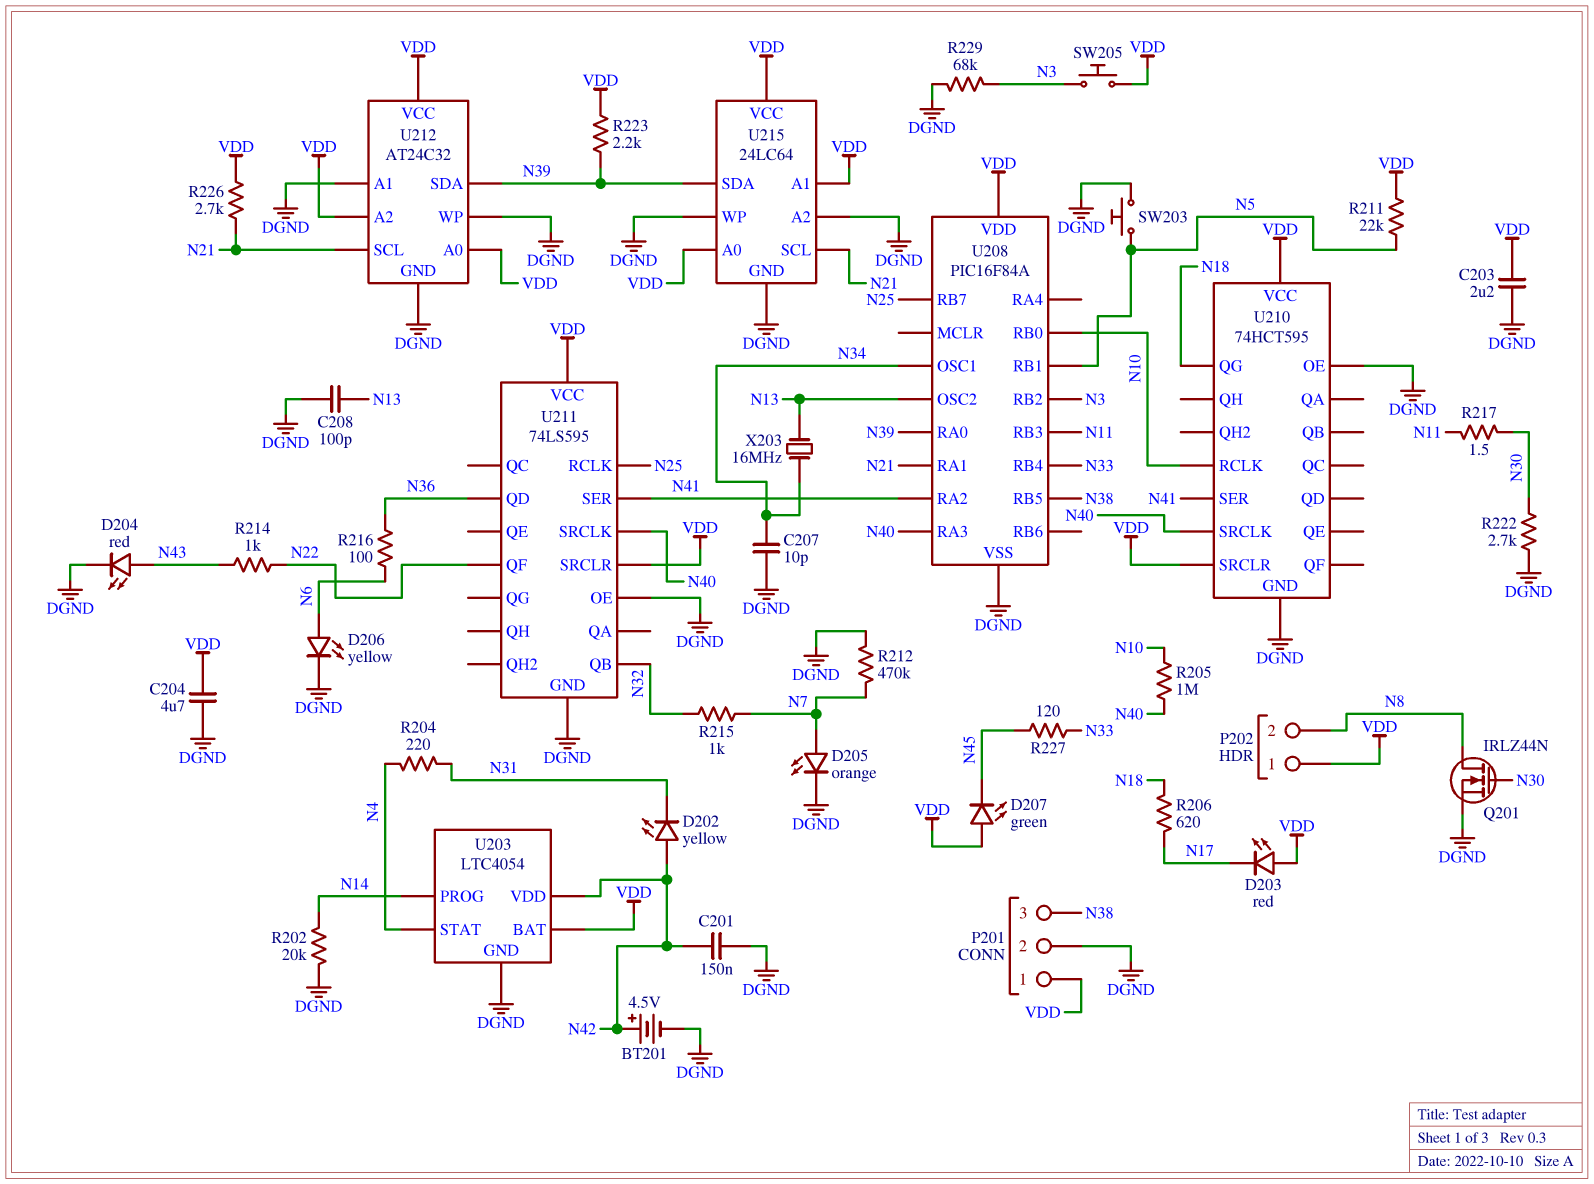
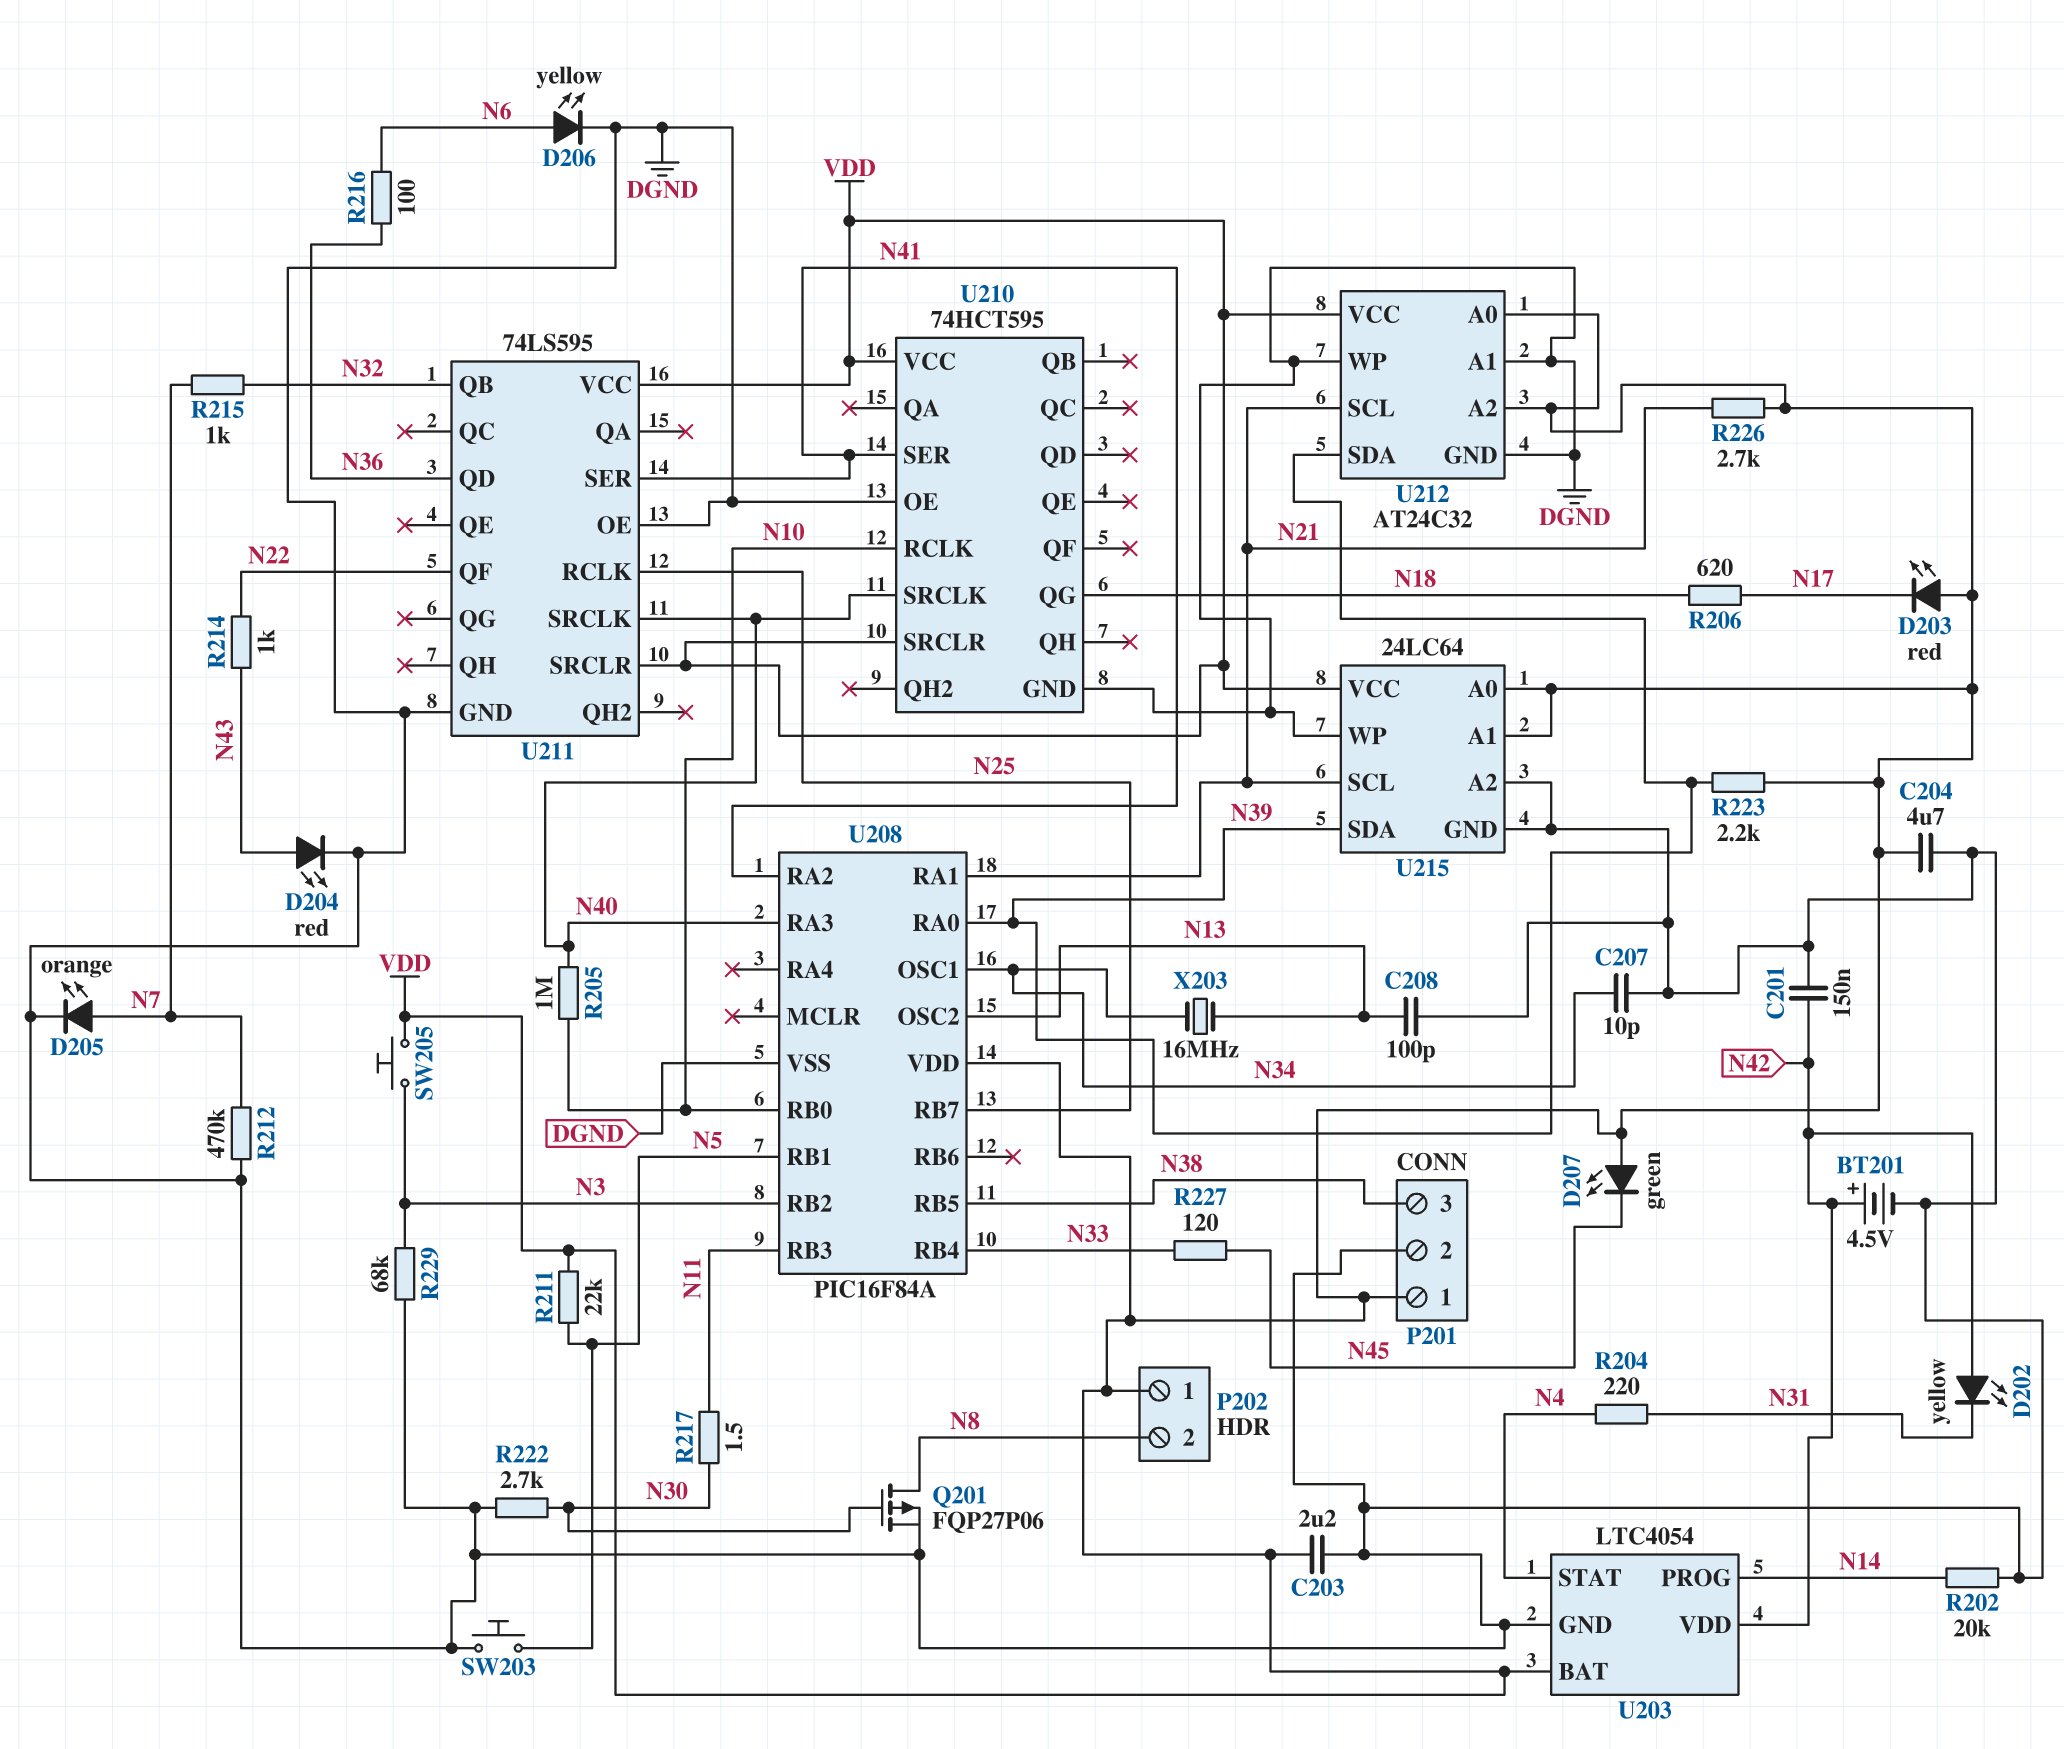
Q201: NMOS IRLZ44N (G N30, D N8, S DGND) -> PMOS FQP27P06 (G N30, D N8, S DGND)

